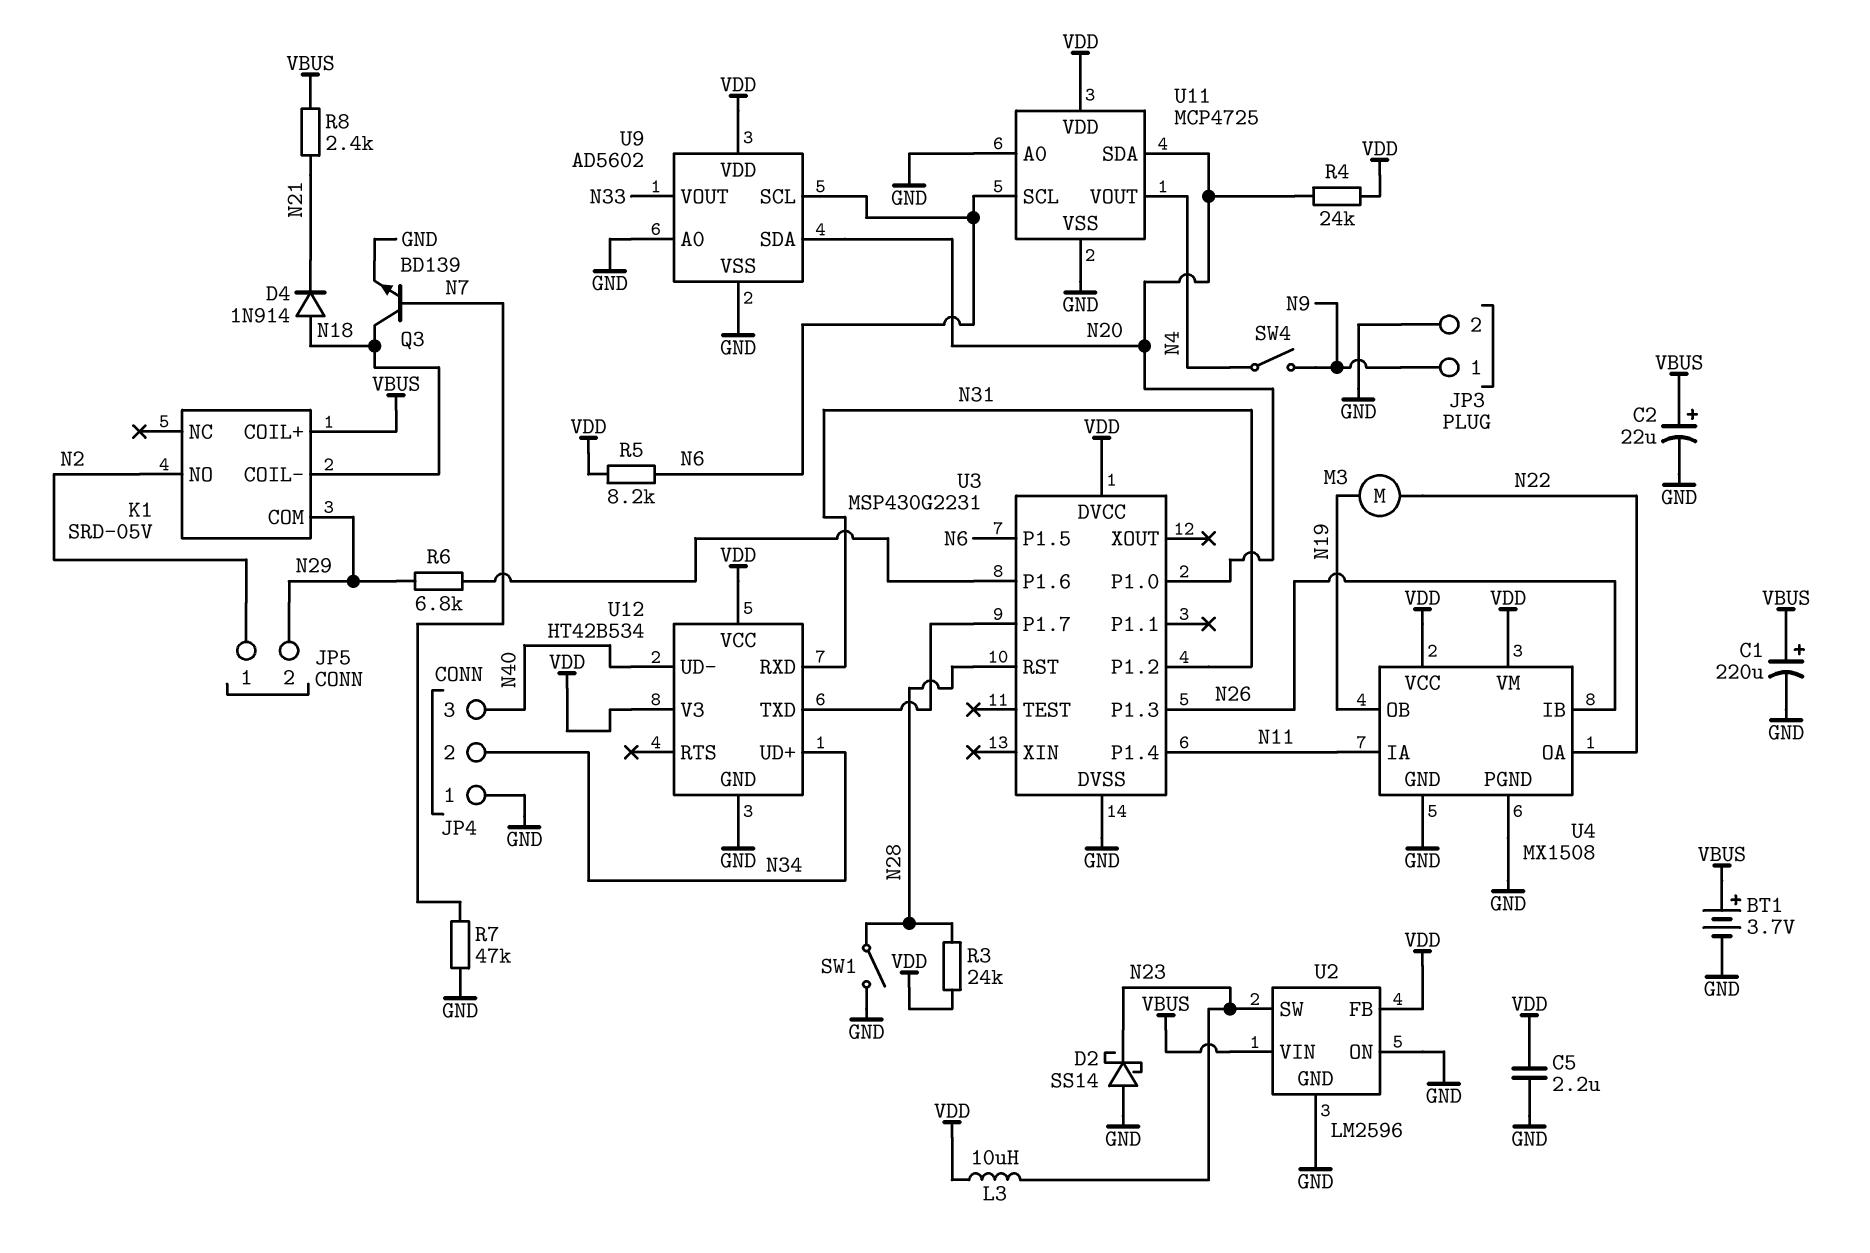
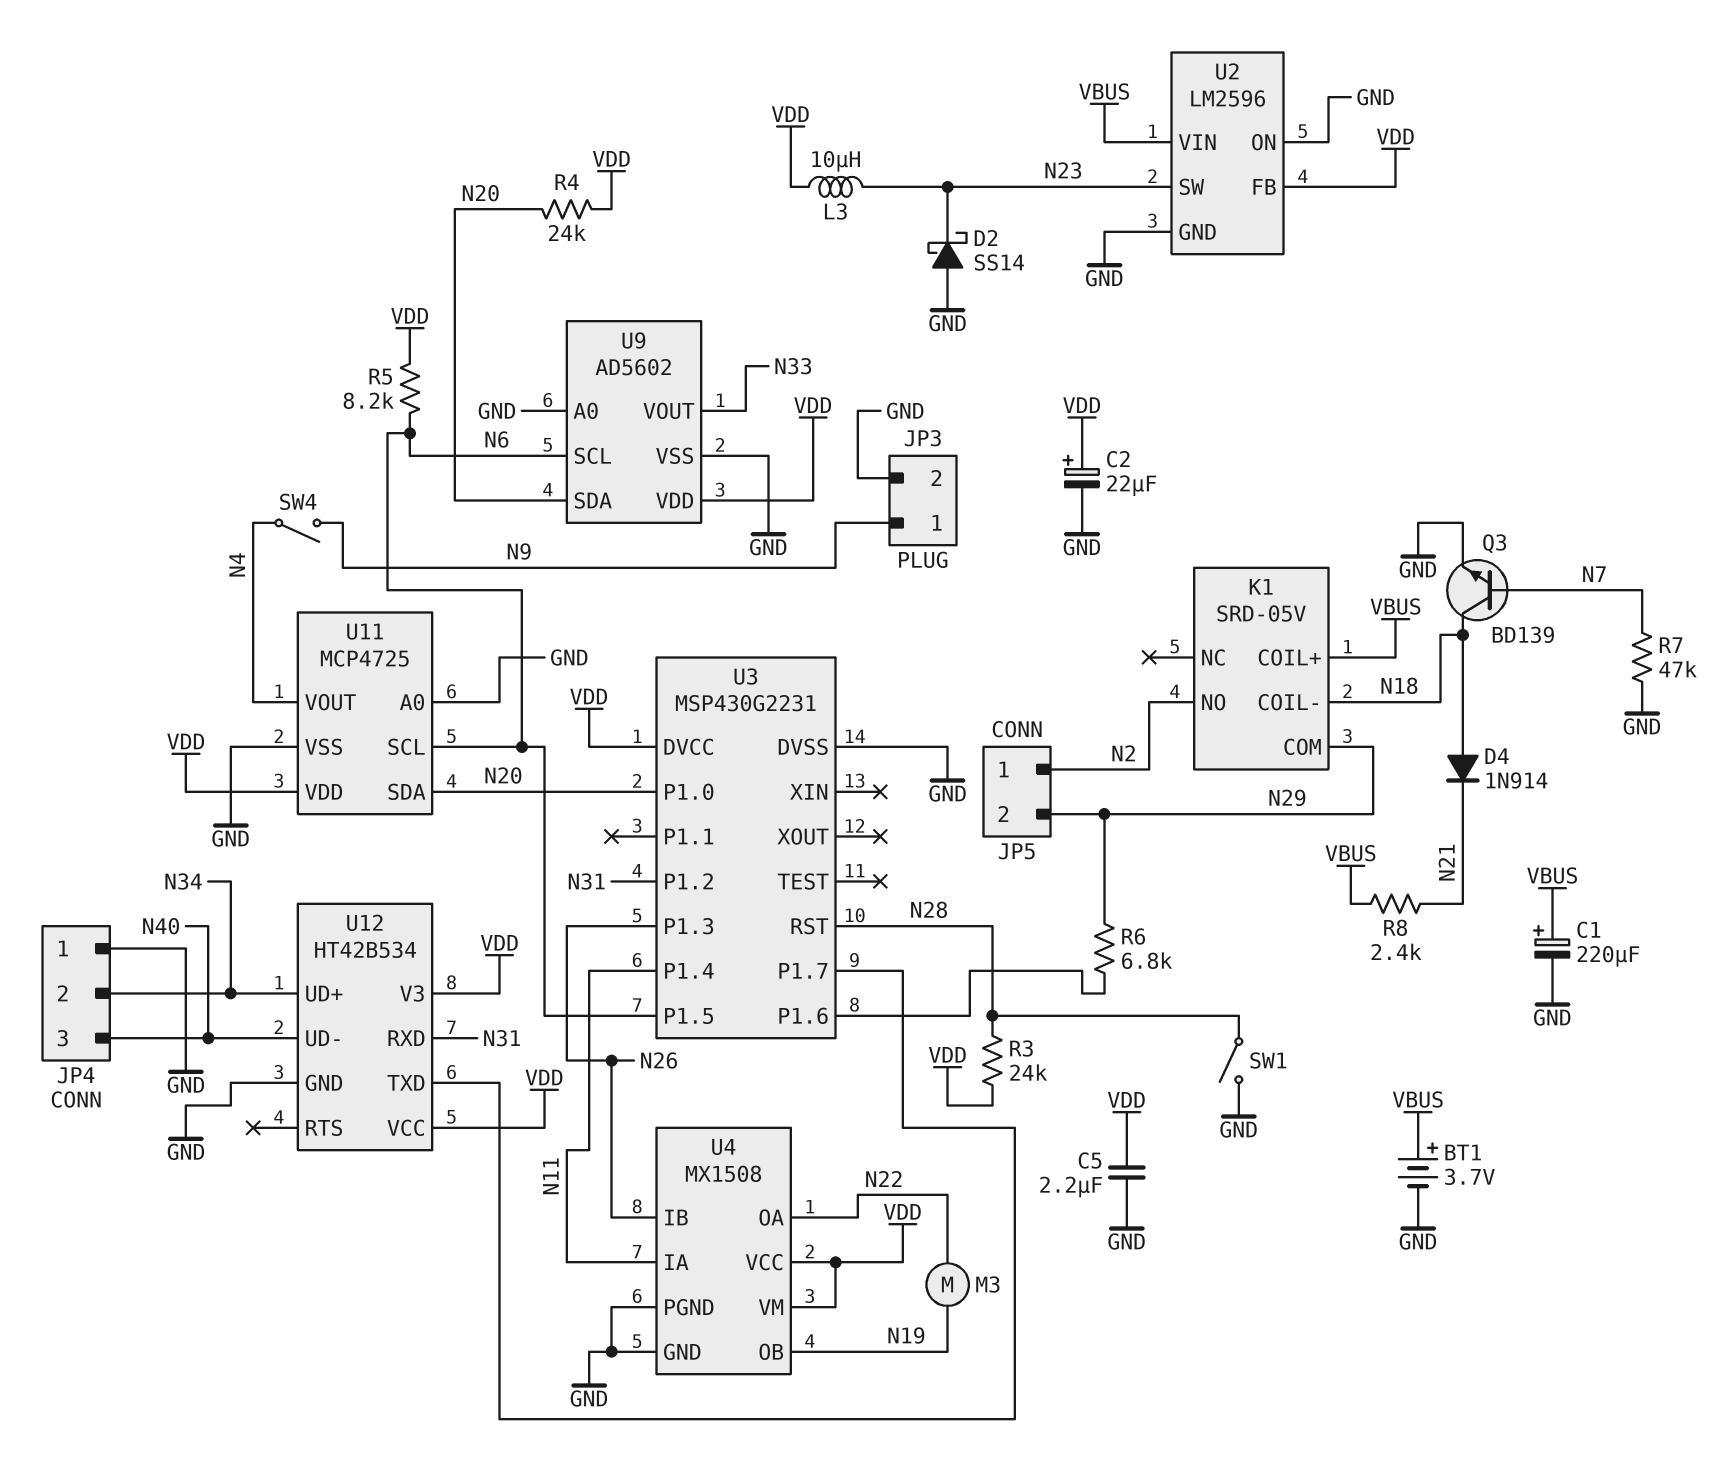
C2: 22uF (plus VBUS, minus GND) -> 22uF (plus VDD, minus GND)

